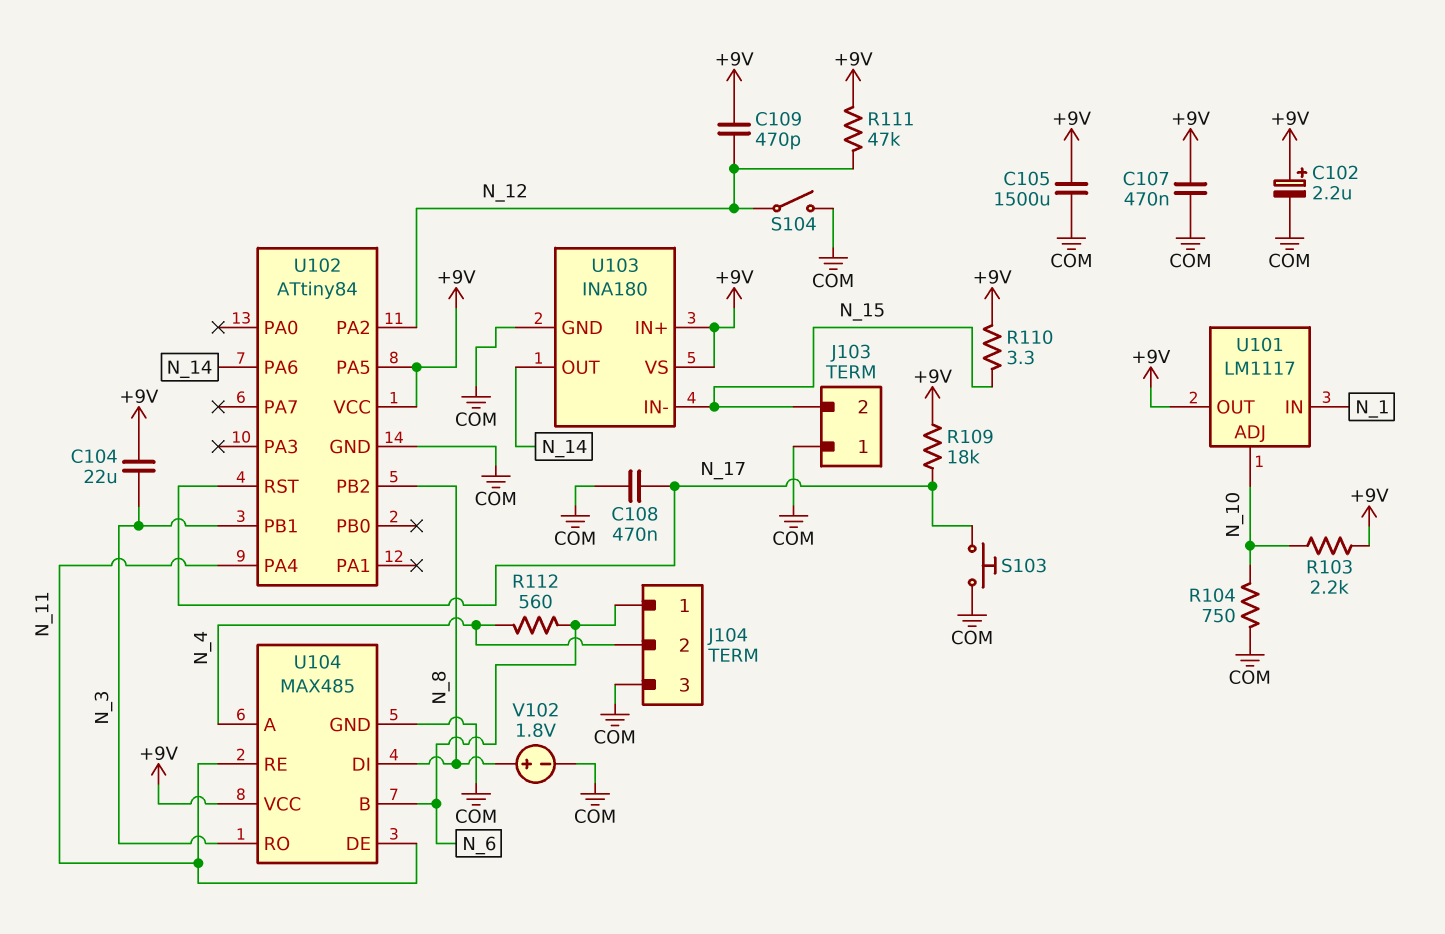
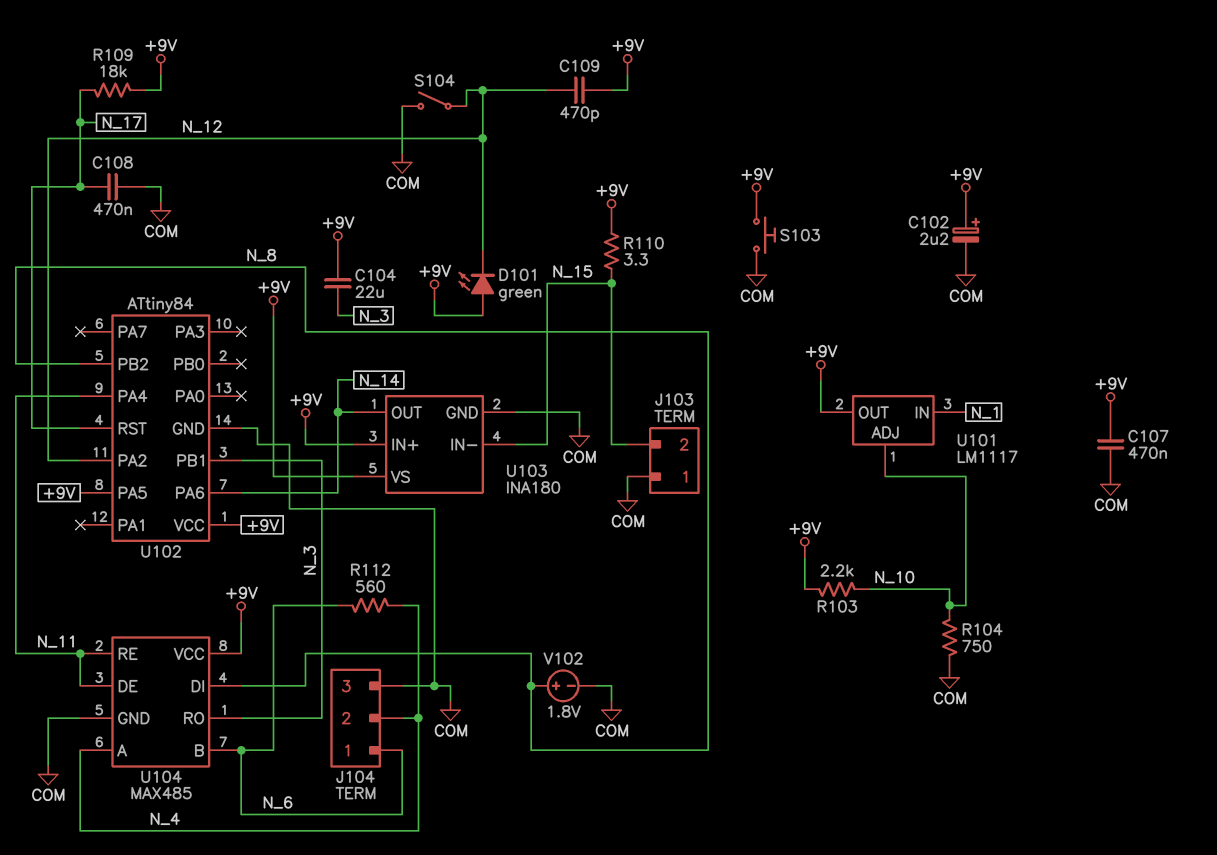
C105: 1500uF (+9V, COM) -> none
D101: none -> LED green (A +9V, K N_12)
R111: 47k (+9V, N_12) -> none
S103: button (COM, N_17) -> button (+9V, COM)

